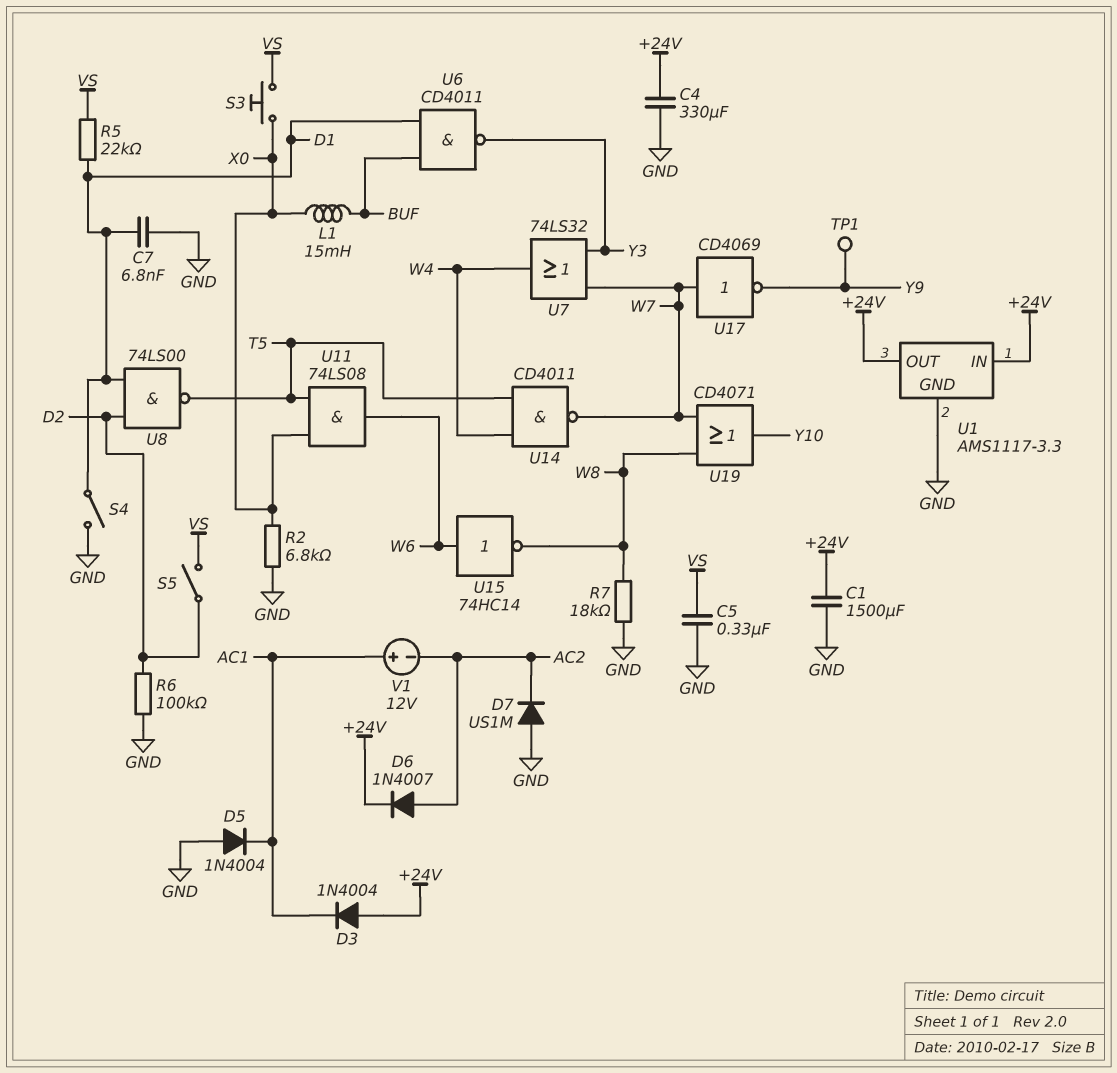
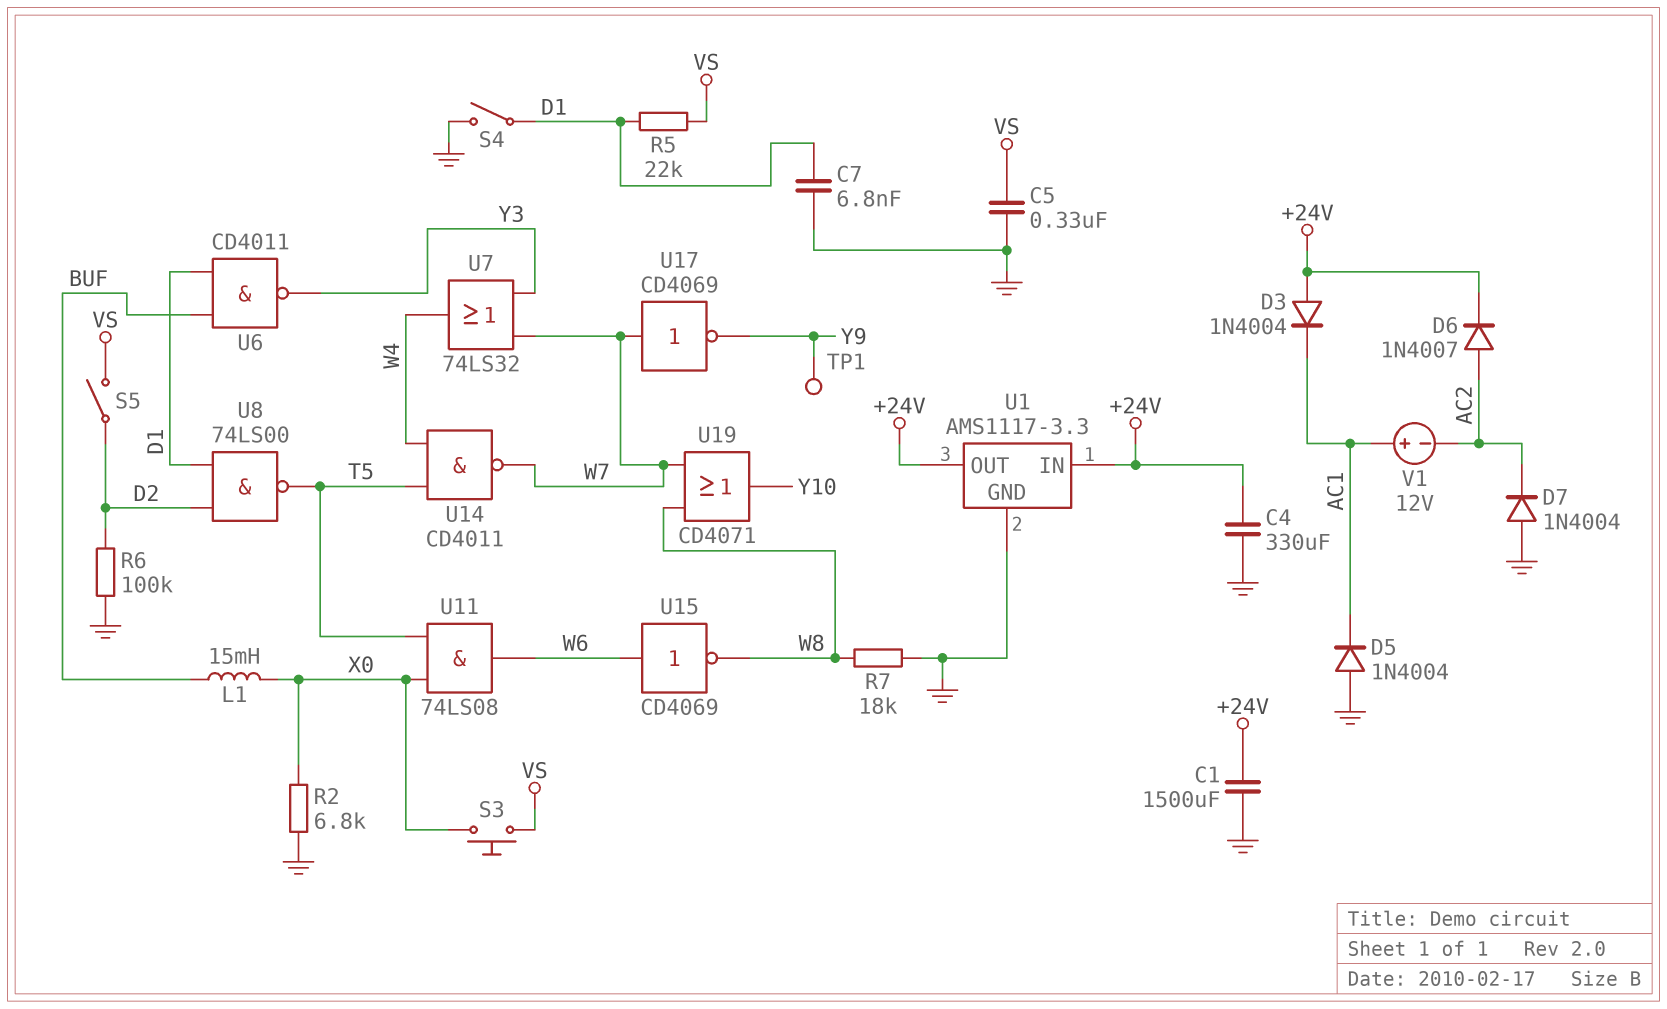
D7: diode US1M (A GND, K AC2) -> diode 1N4004 (A GND, K AC2)
U15: NOT 74HC14 (in W6, out W8) -> NOT CD4069 (in W6, out W8)

